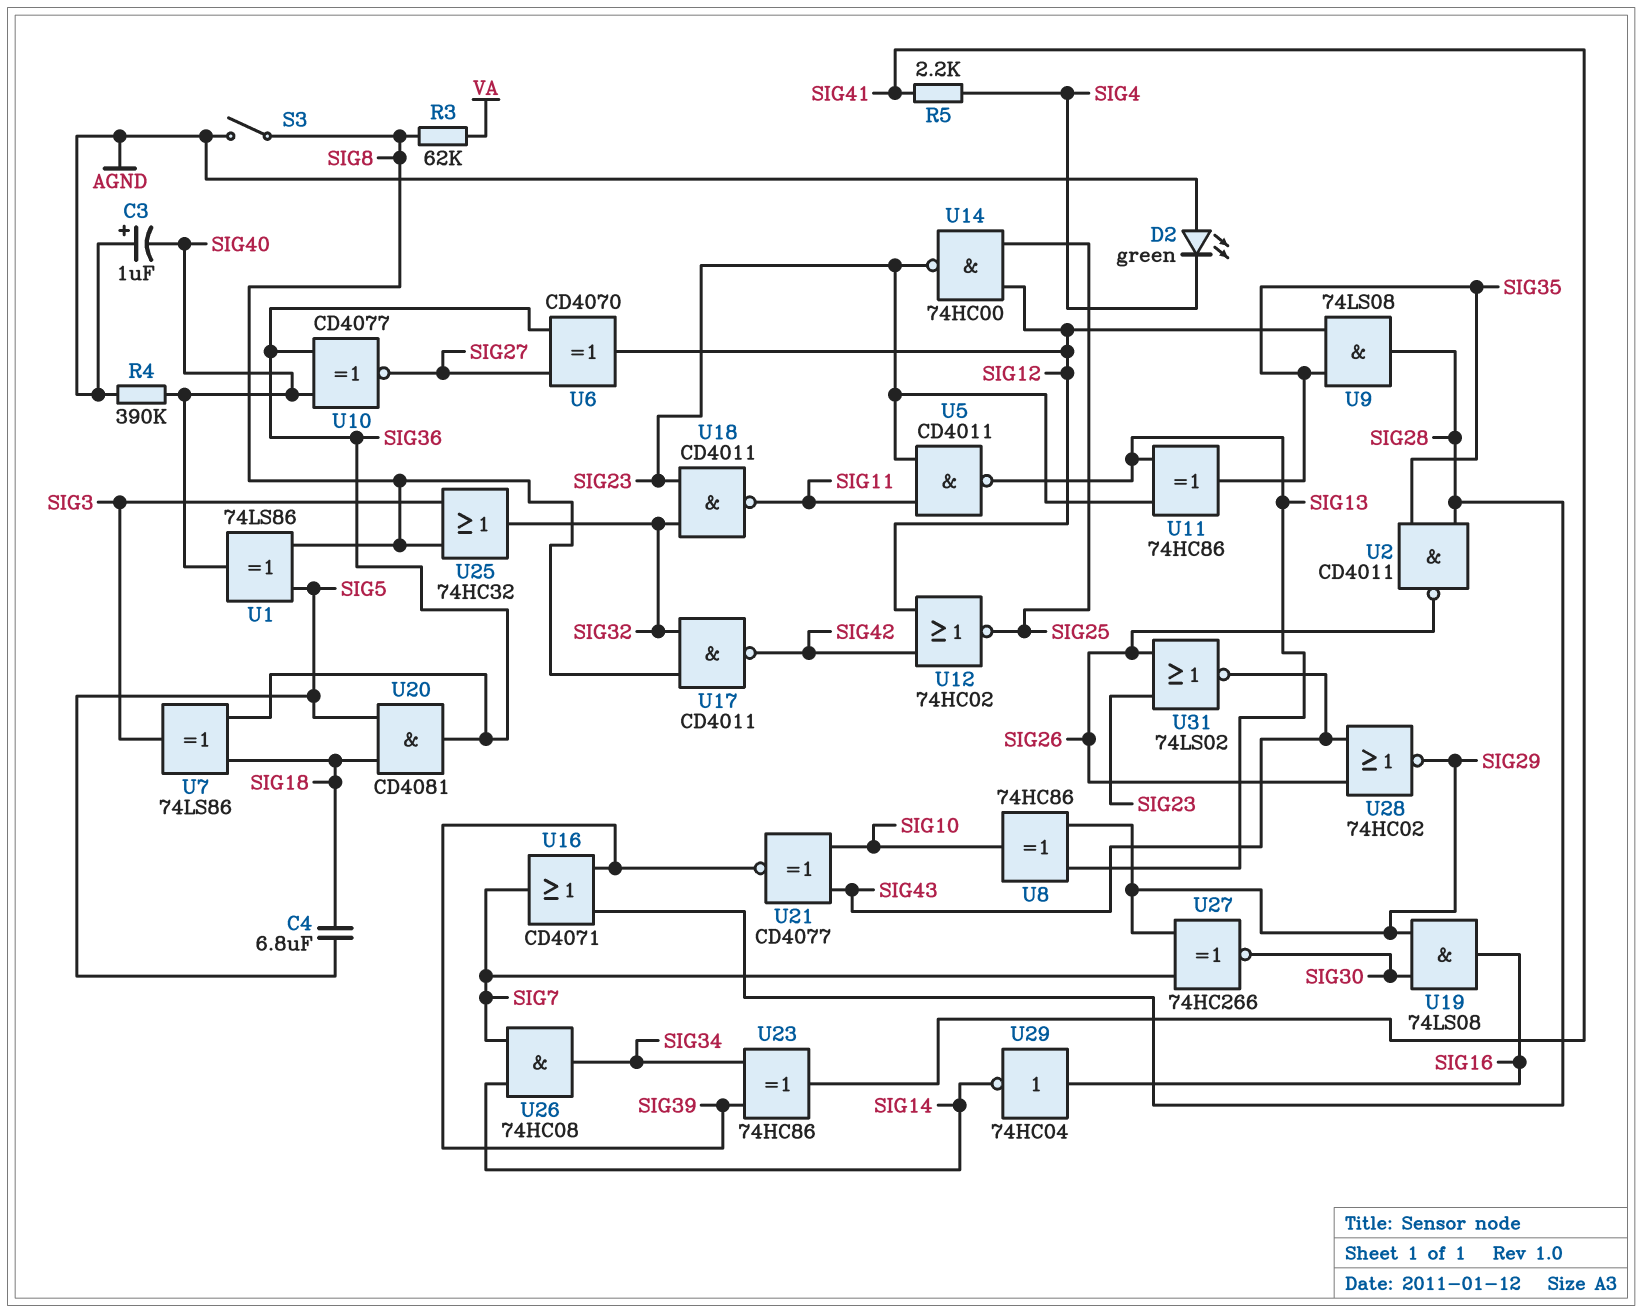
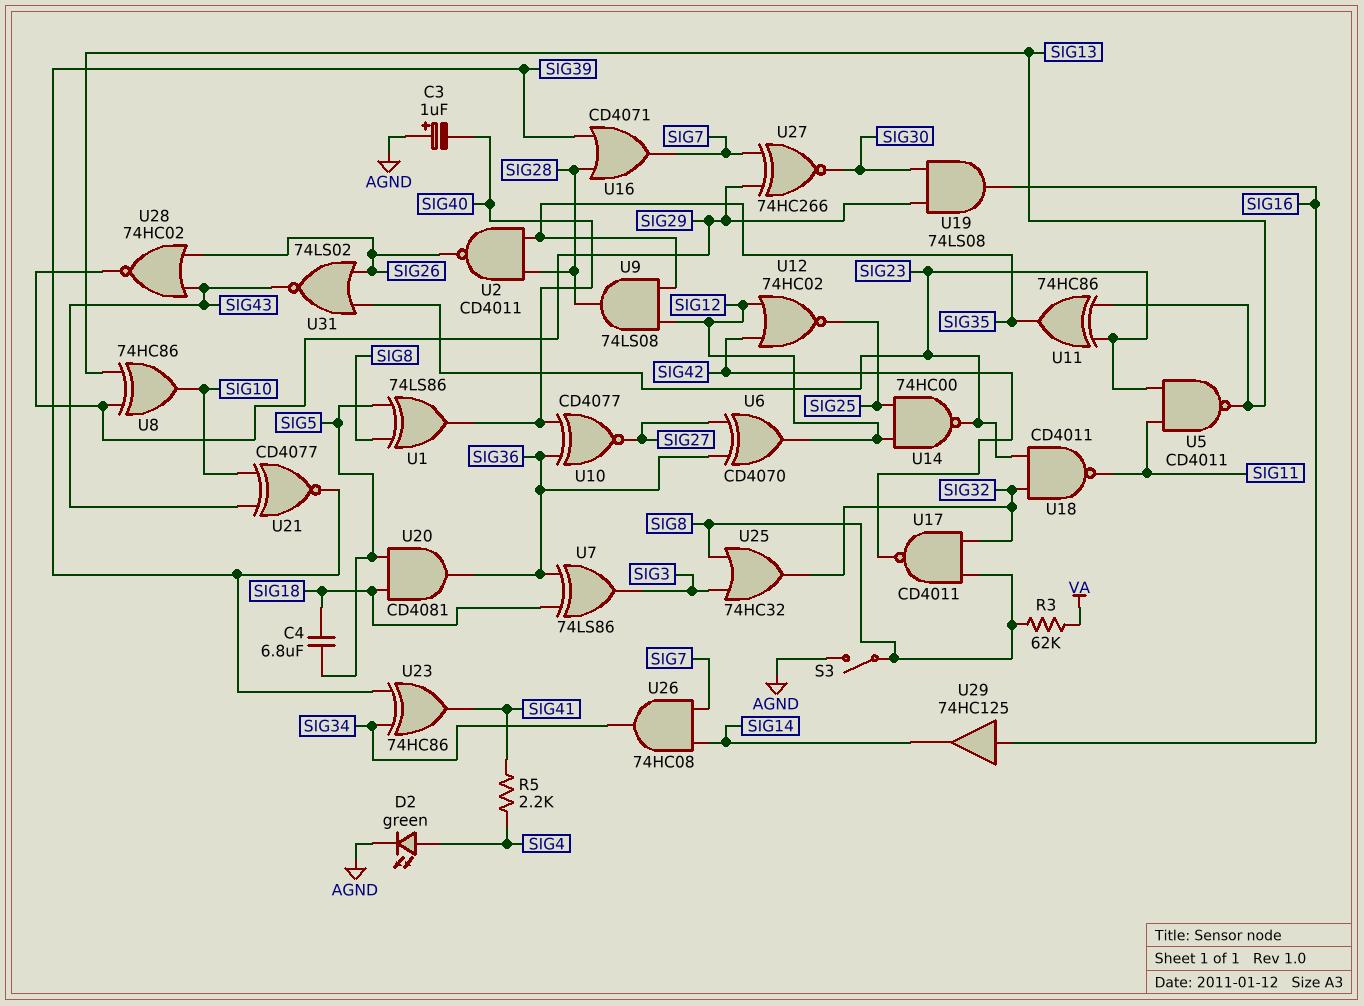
D2: LED green (A AGND, K SIG4) -> LED green (A SIG4, K AGND)
R4: 390k (AGND, SIG40) -> none
U29: NOT 74HC04 (in SIG16, out SIG14) -> buffer 74HC125 (in SIG16, out SIG14)

